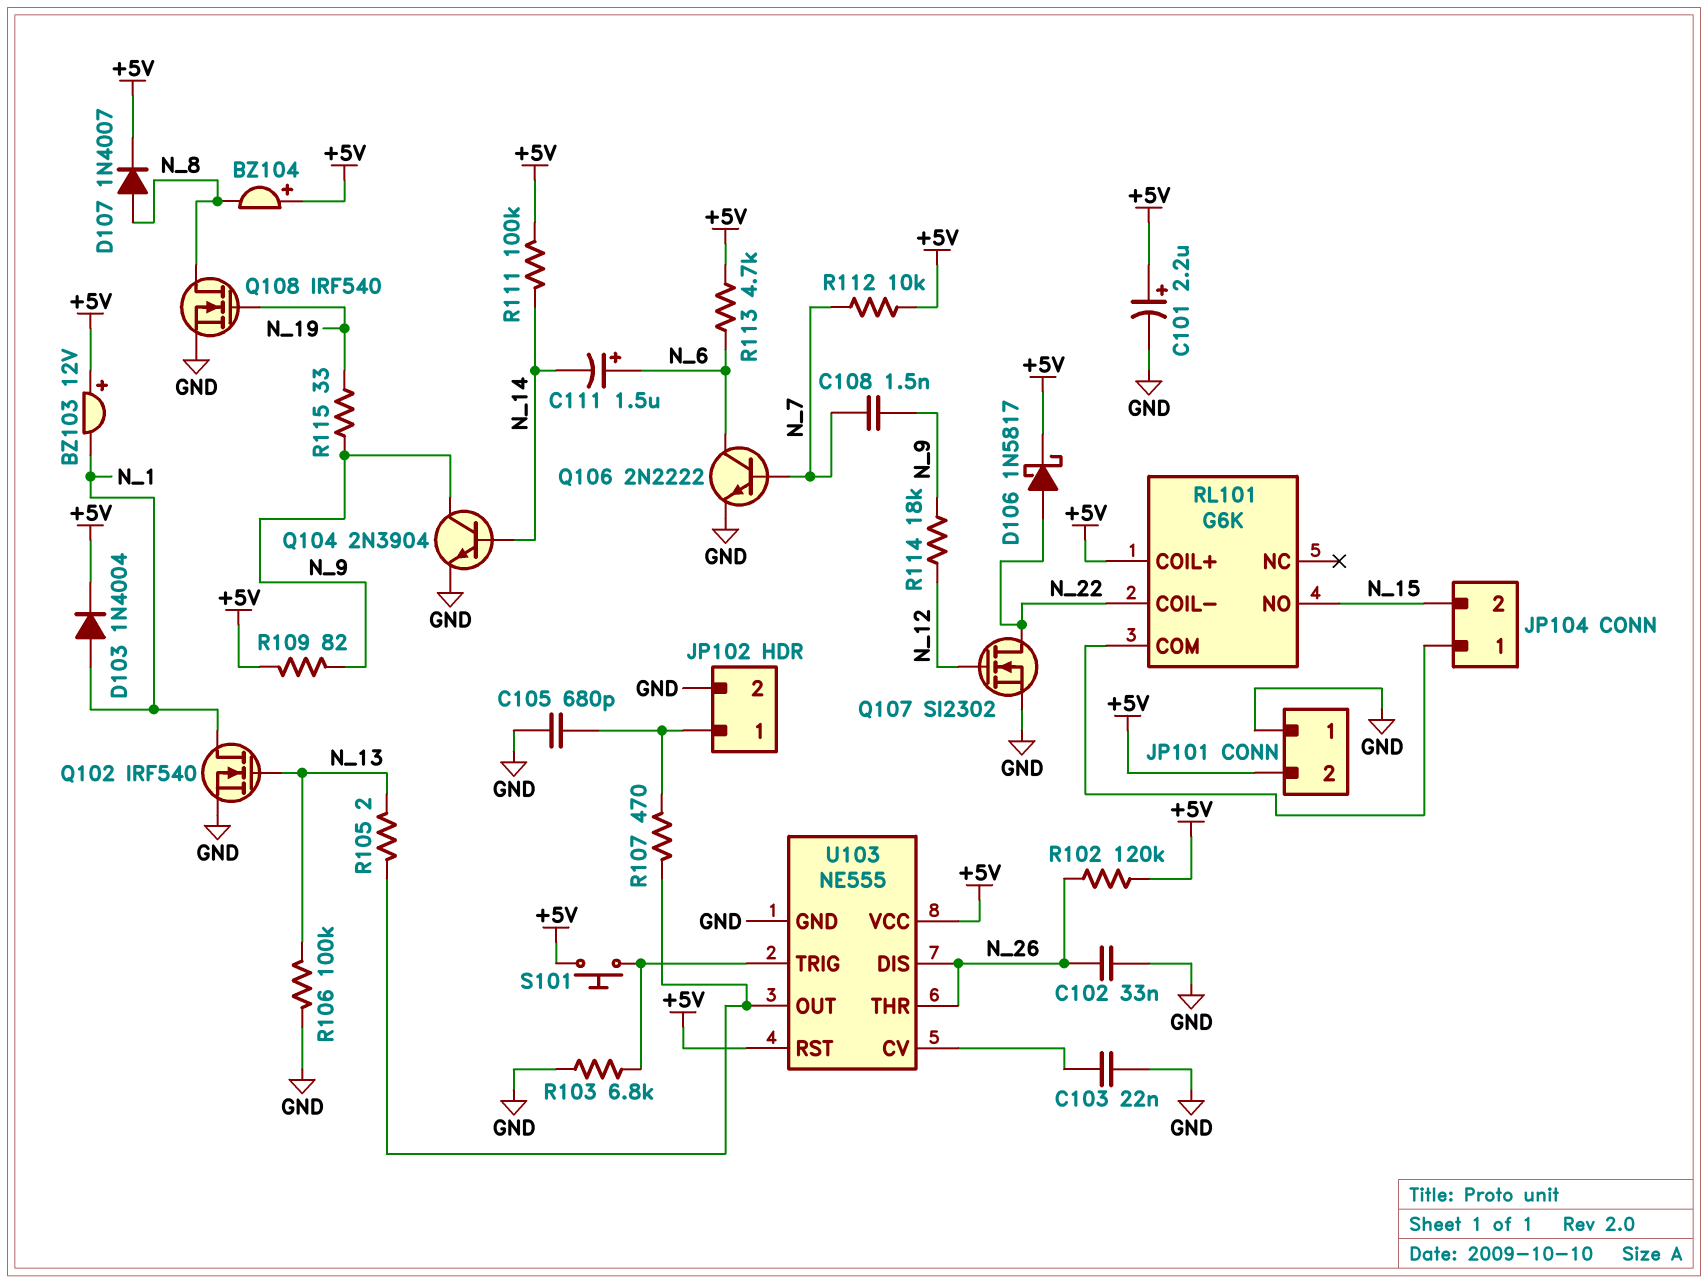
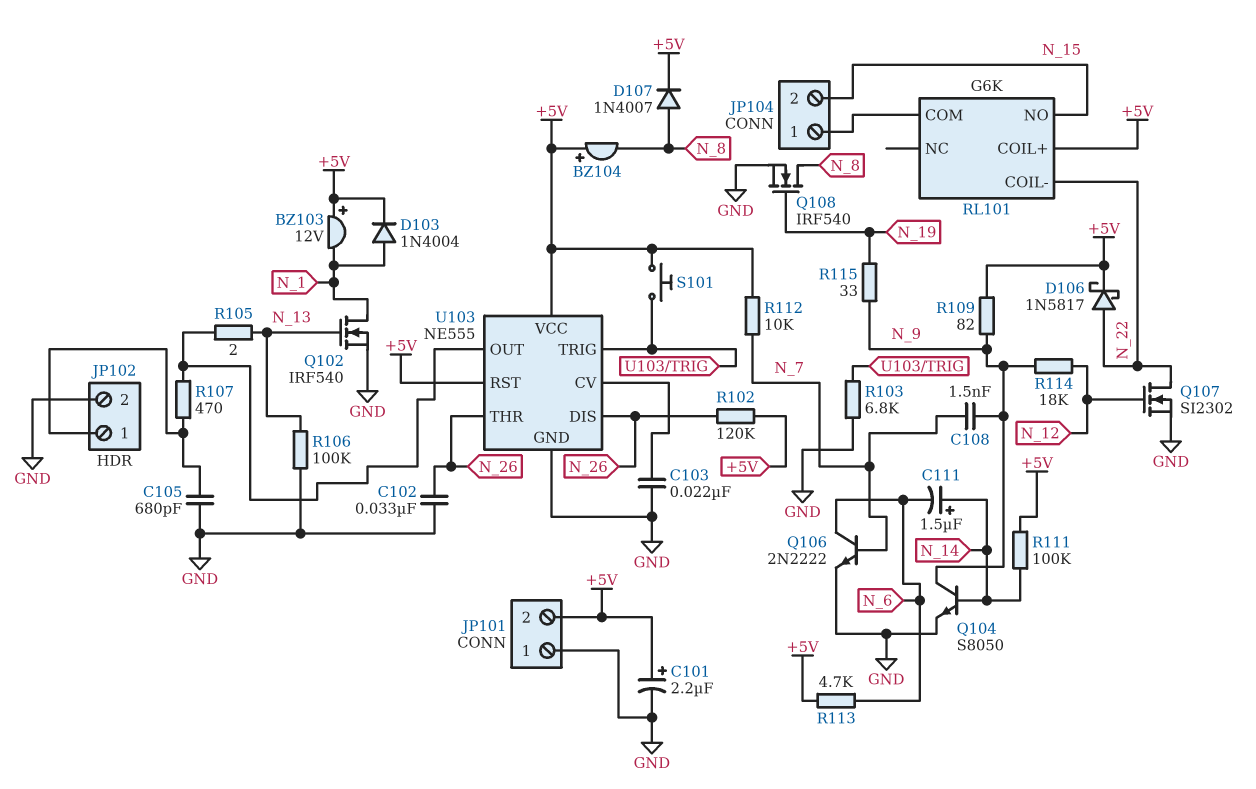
C111: 1.5uF (plus N_6, minus N_14) -> 1.5uF (plus N_14, minus N_6)
Q104: NPN 2N3904 (B N_14, C N_9, E GND) -> NPN S8050 (B N_14, C N_9, E GND)

